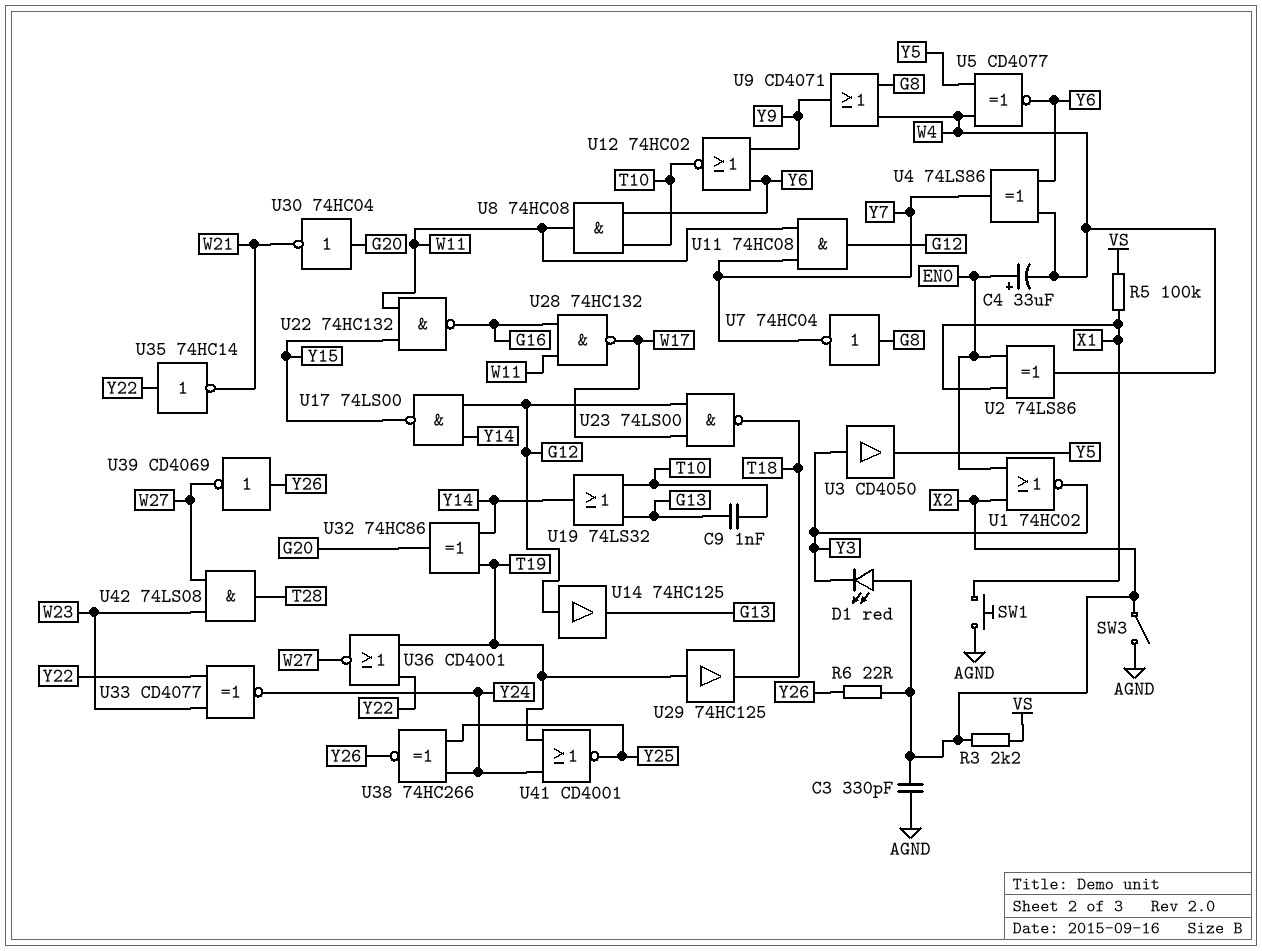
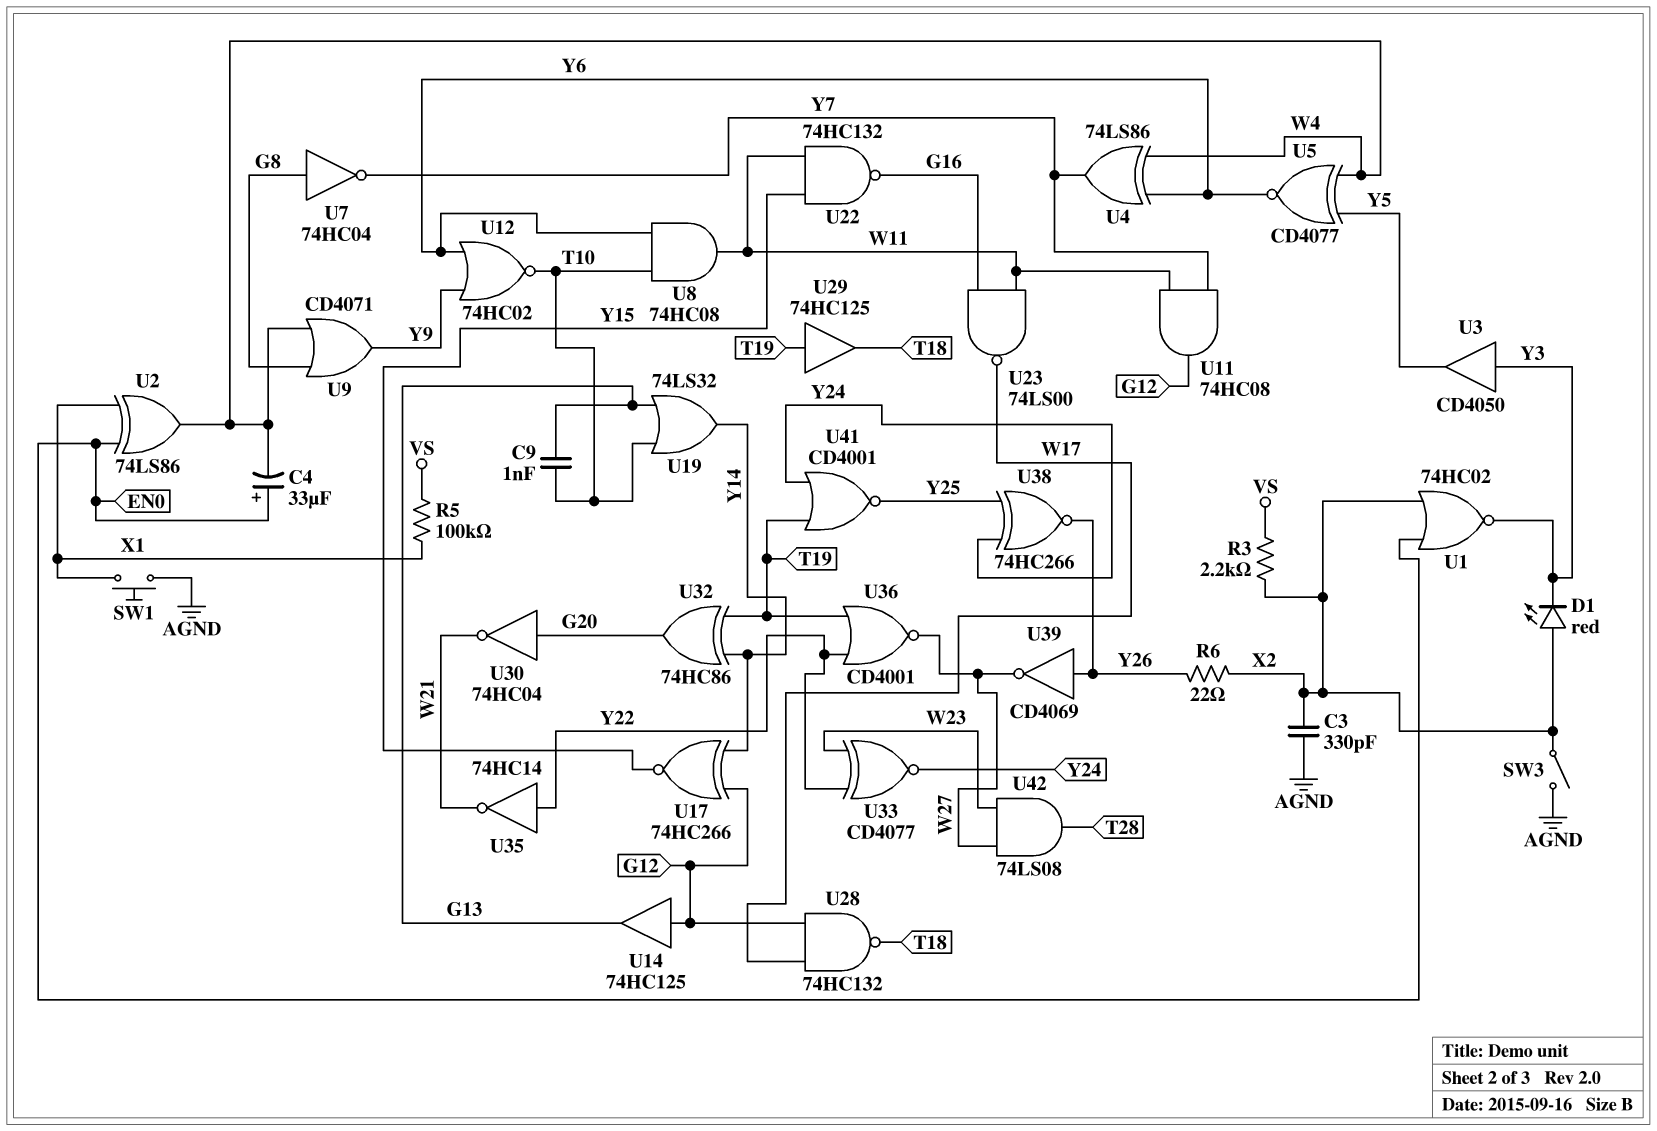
U17: NAND 74LS00 (in G12, in Y14, out Y15) -> XNOR 74HC266 (in G12, in Y14, out Y15)
U23: NAND 74LS00 (in G12, in W17, out T18) -> NAND 74LS00 (in G16, in W11, out W17)
U28: NAND 74HC132 (in G16, in W11, out W17) -> NAND 74HC132 (in G12, in W17, out T18)

